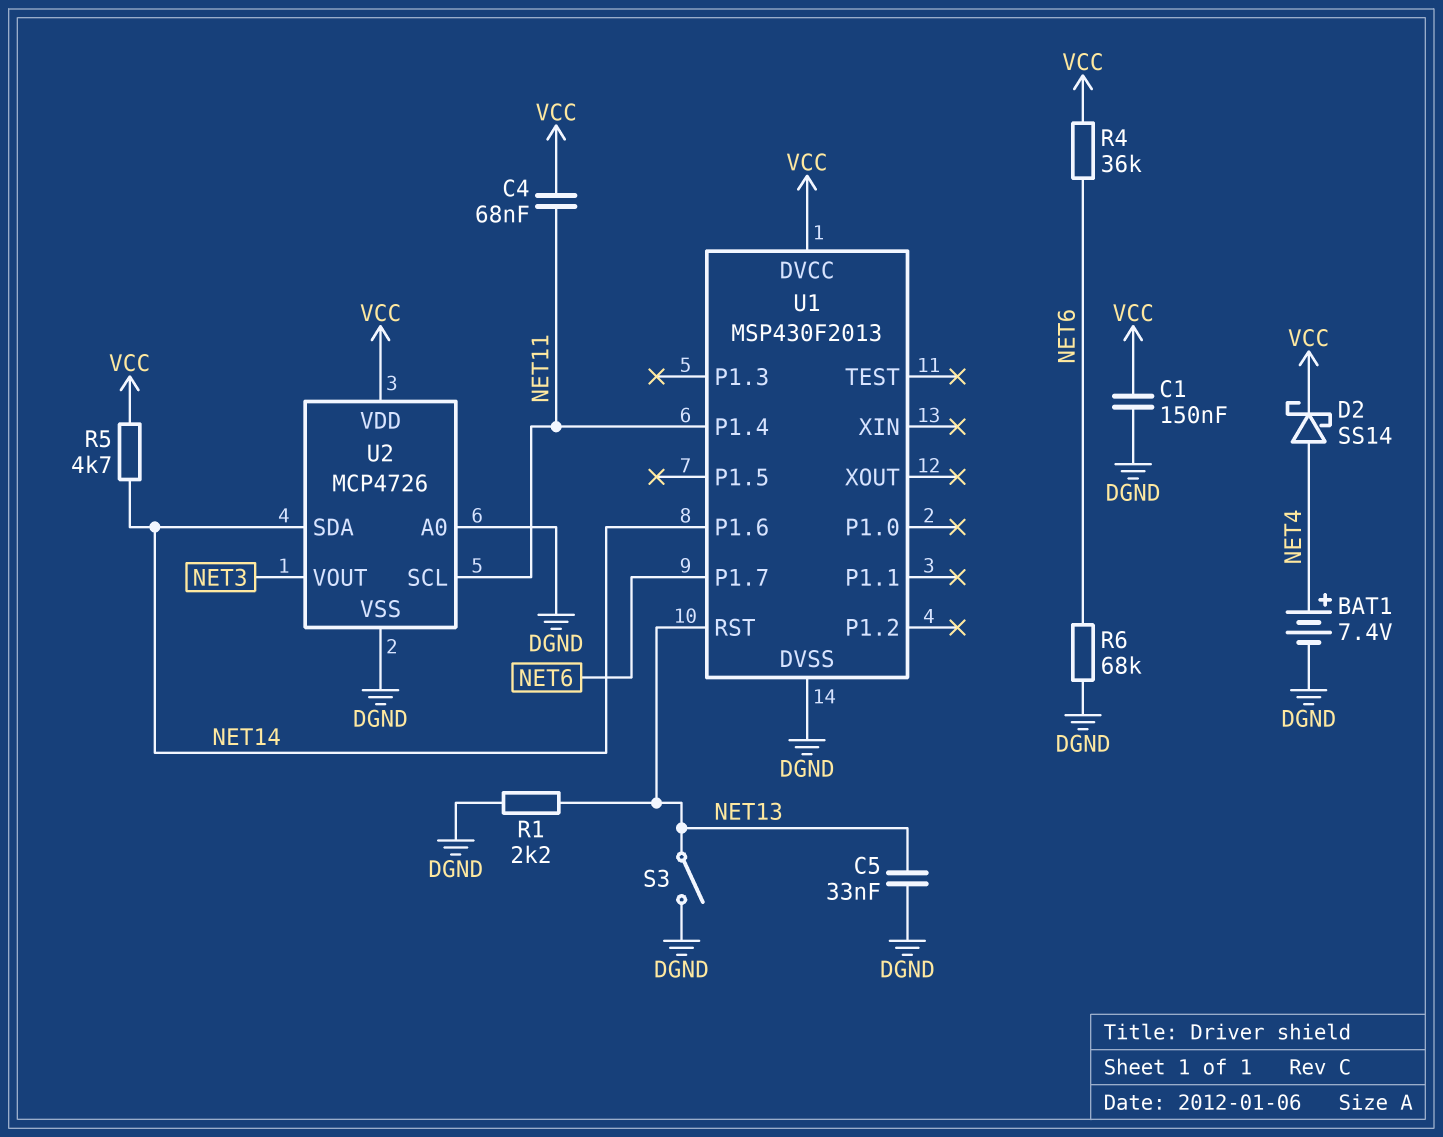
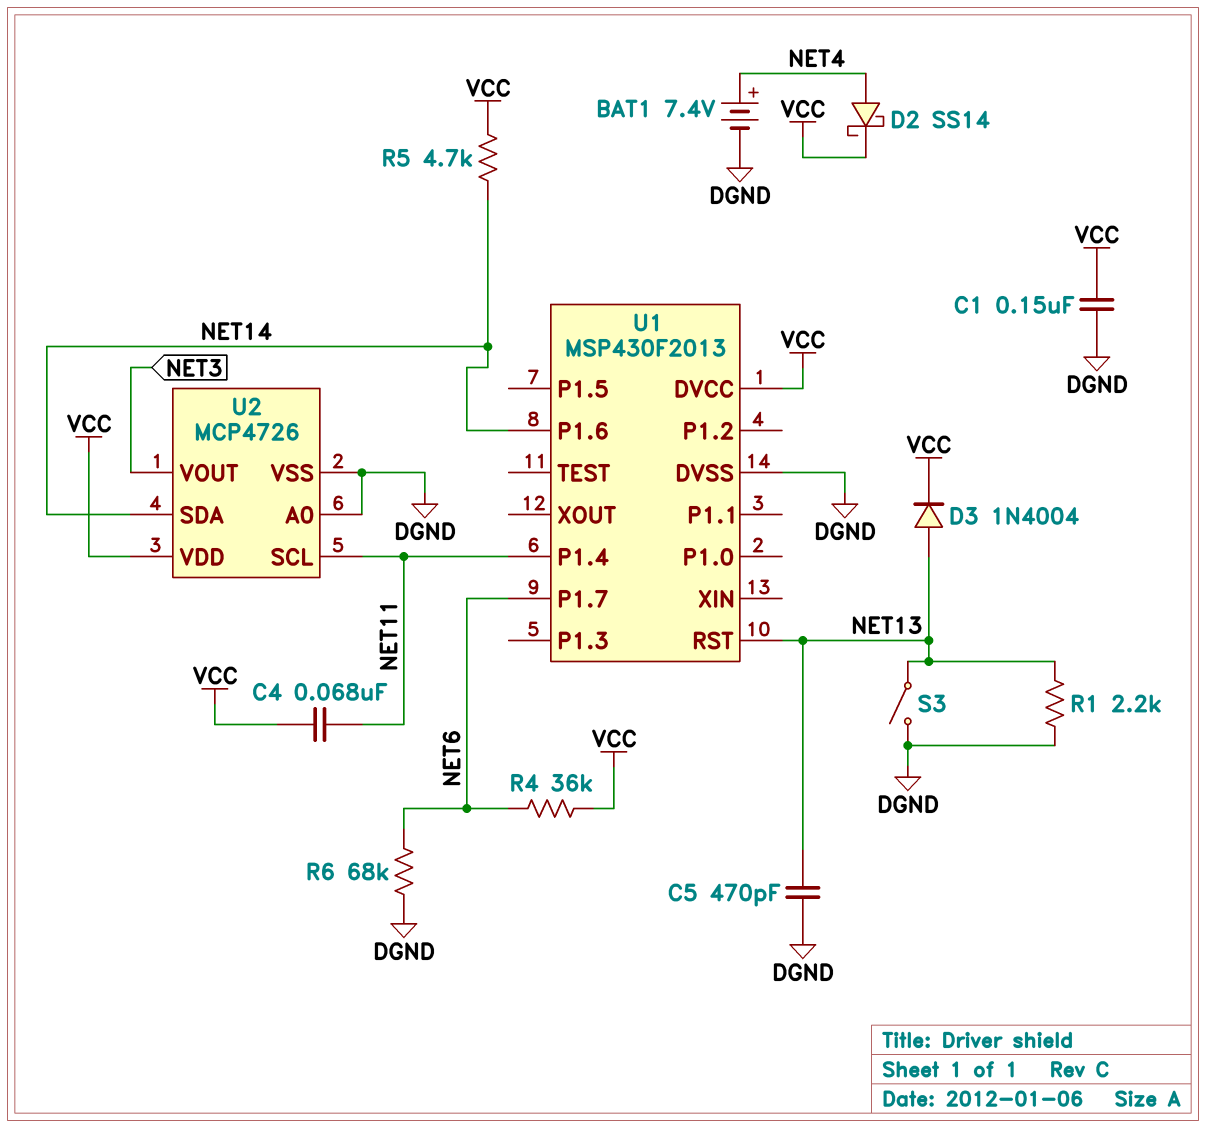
C5: 33nF (DGND, NET13) -> 470pF (DGND, NET13)
D3: none -> diode 1N4004 (A NET13, K VCC)

